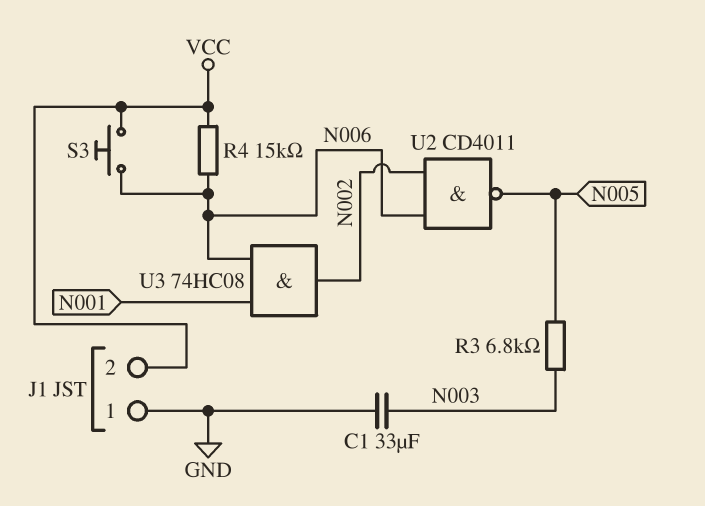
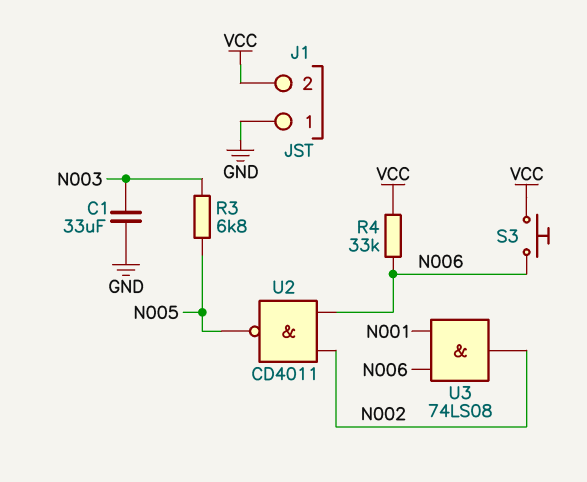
R4: 15k (N006, VCC) -> 33k (N006, VCC)
U3: AND 74HC08 (in N001, in N006, out N002) -> AND 74LS08 (in N001, in N006, out N002)

